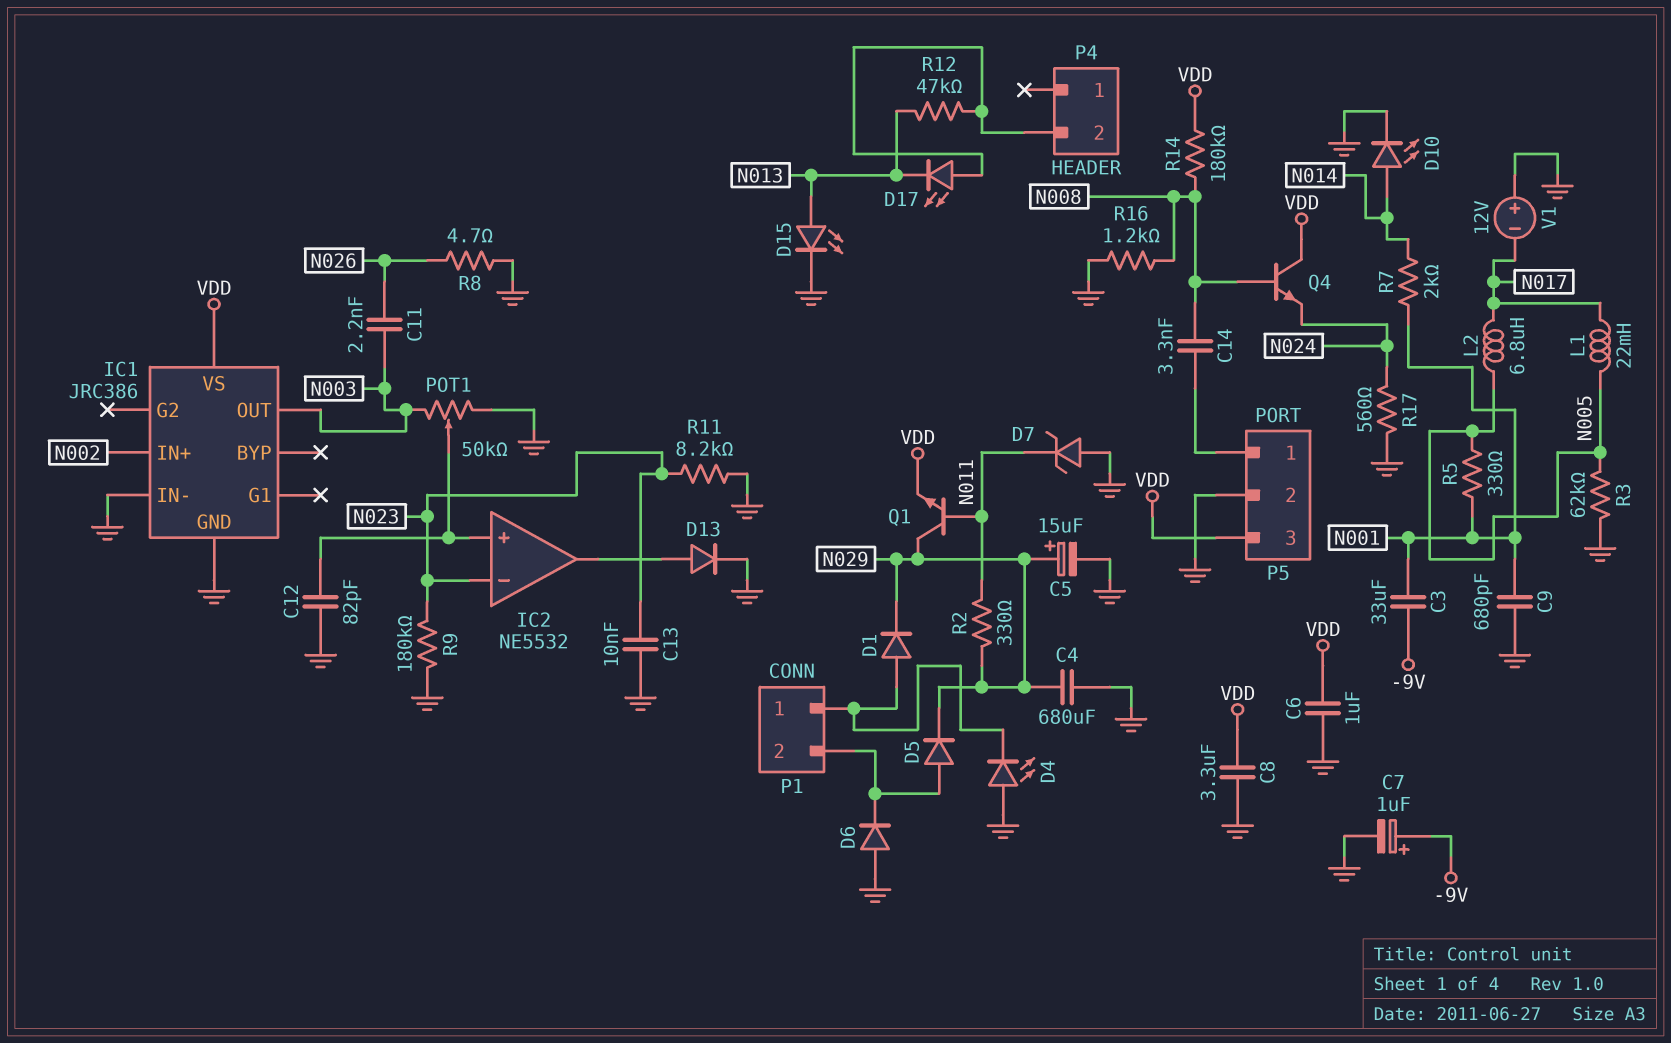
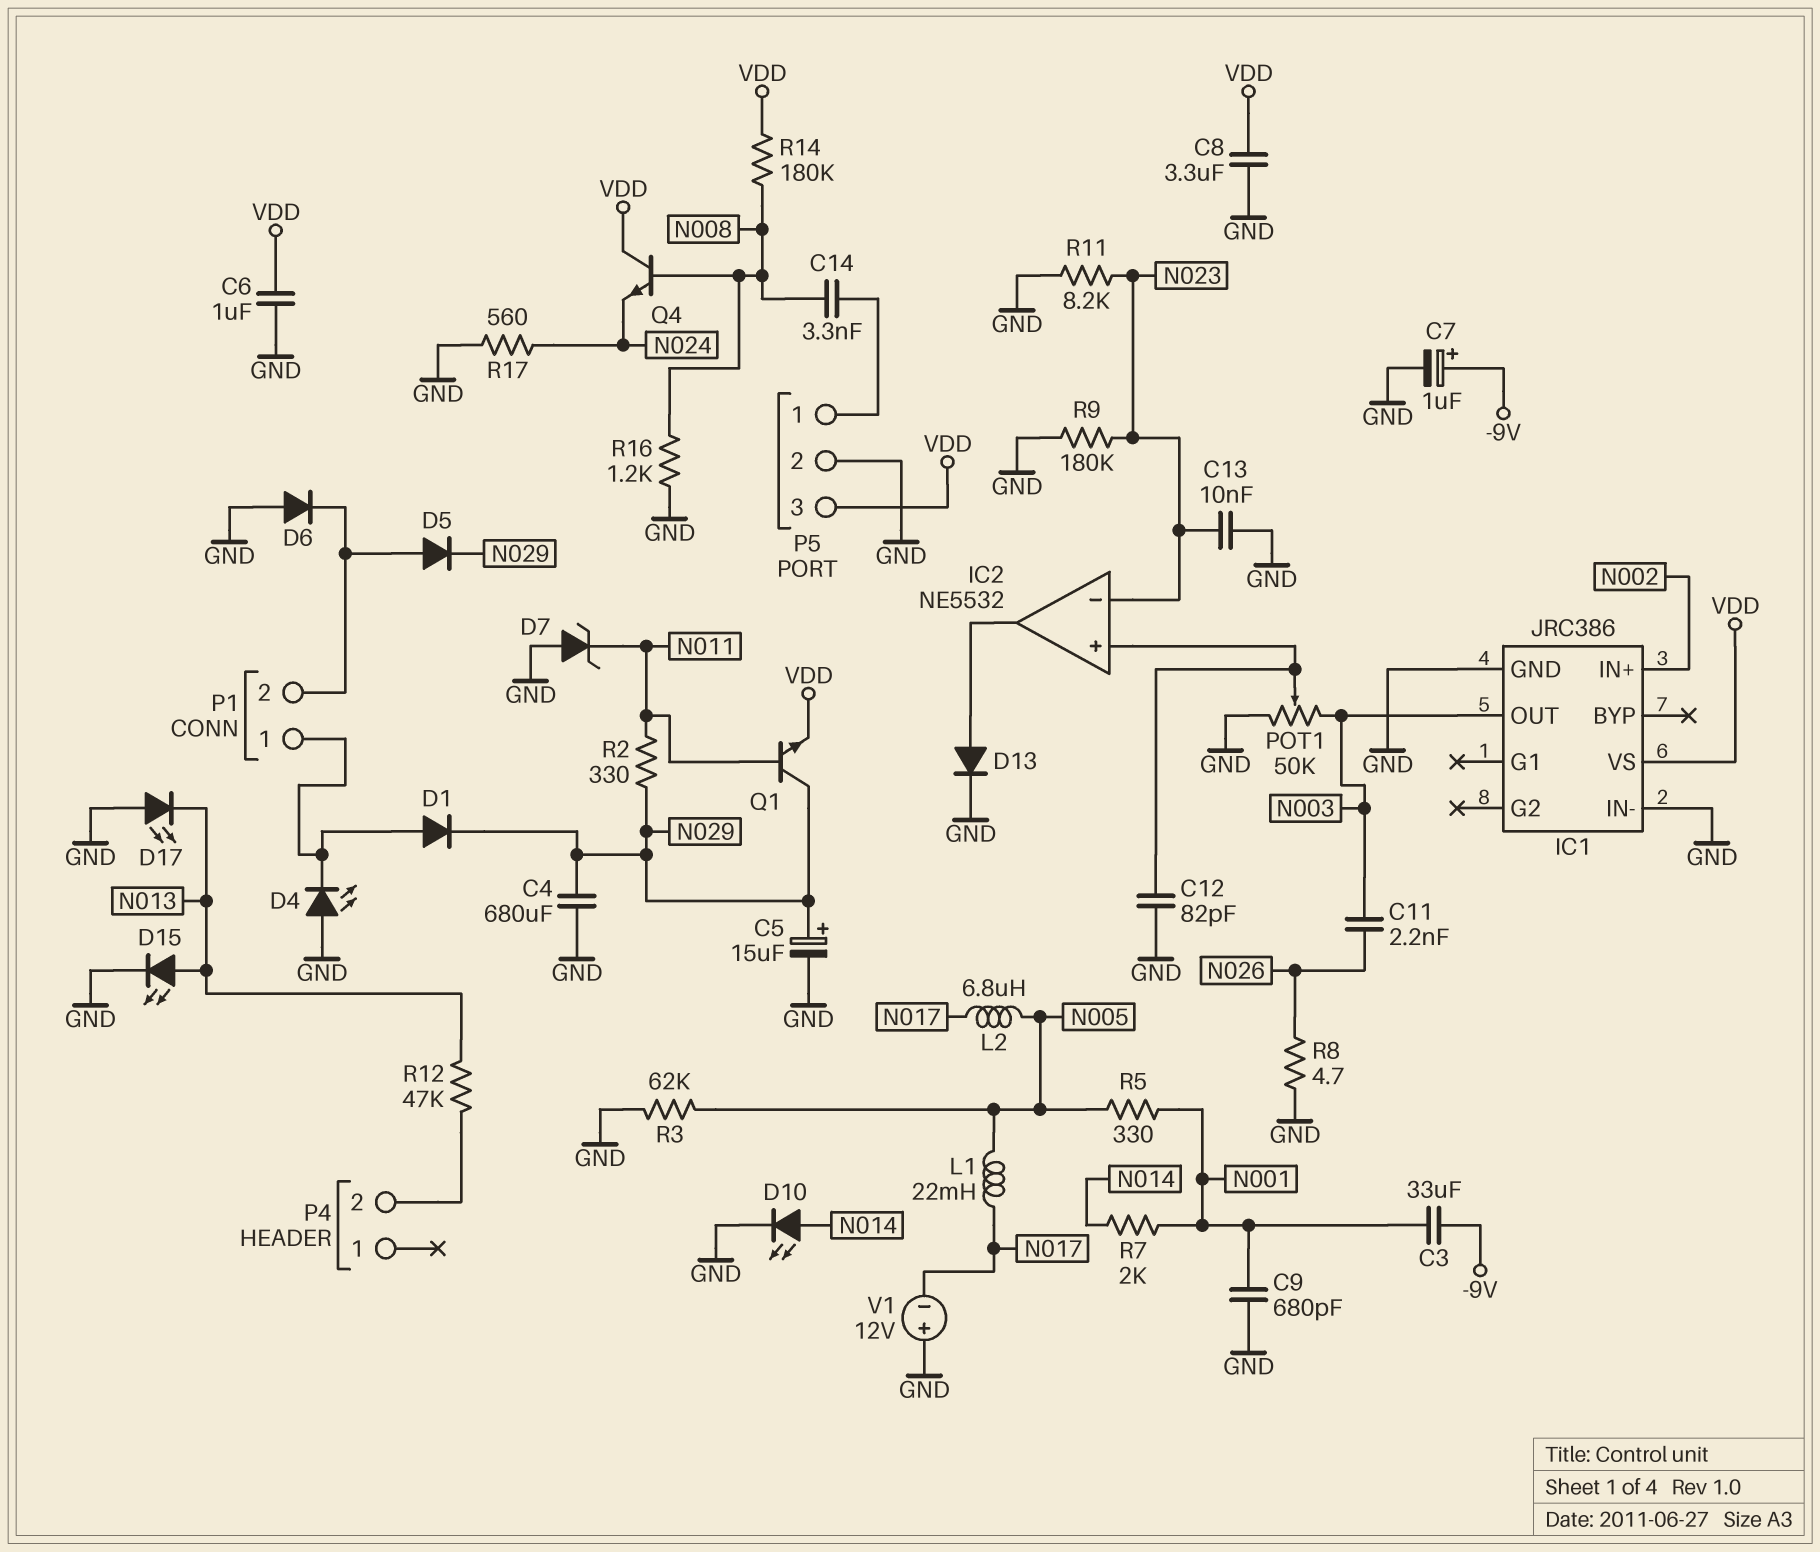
D17: LED (A P4/2, K N013) -> LED (A GND, K N013)

